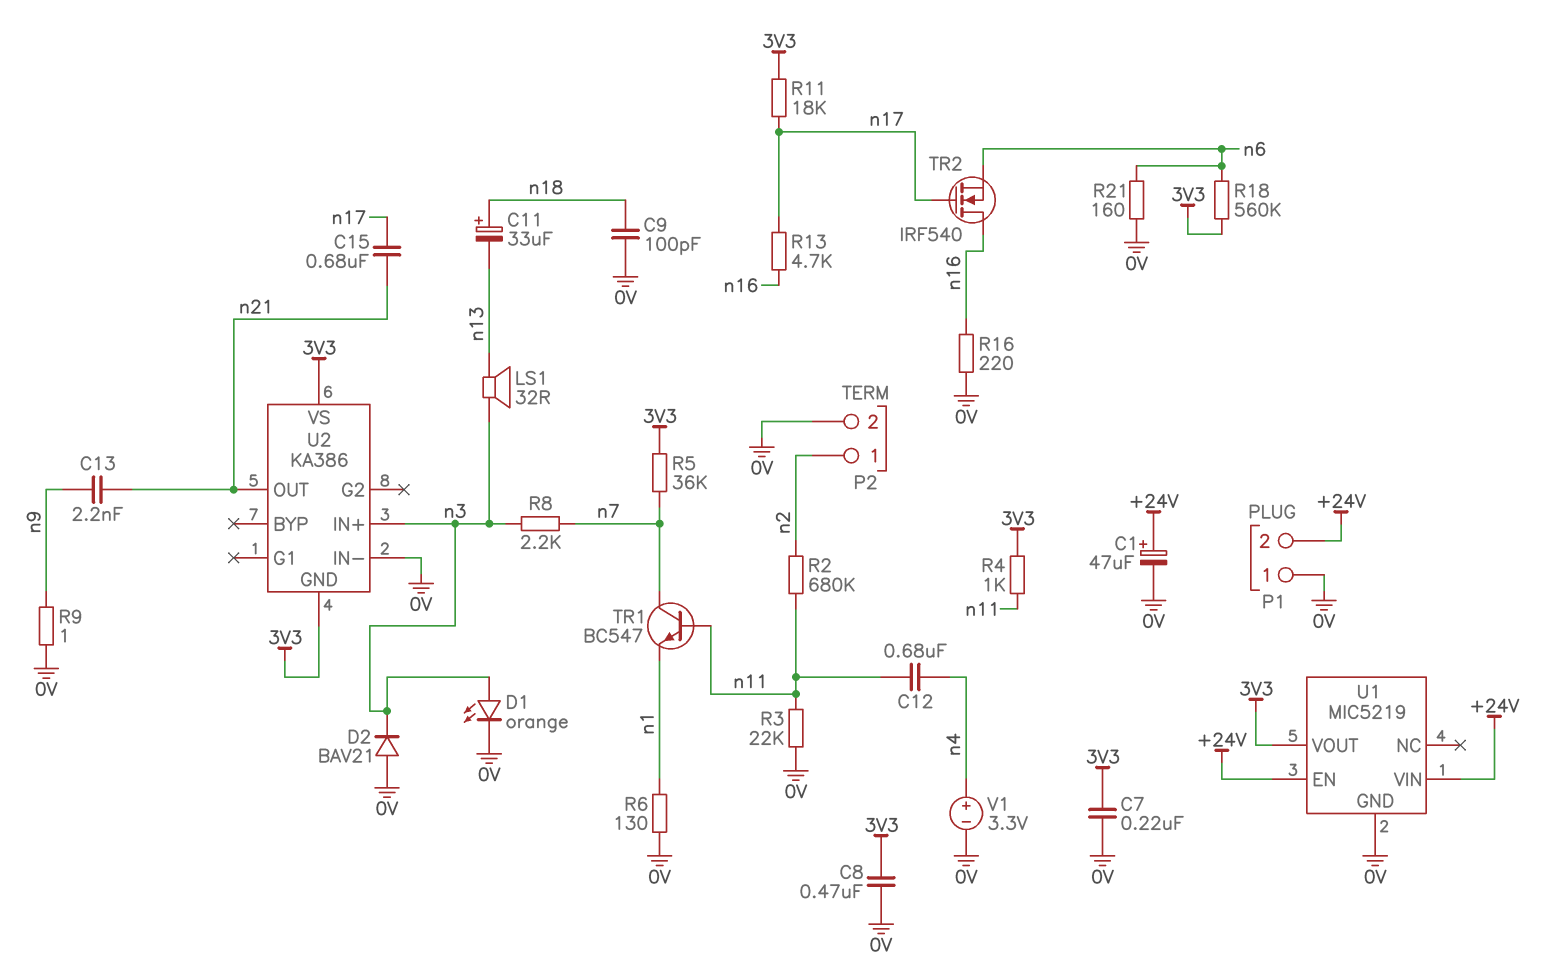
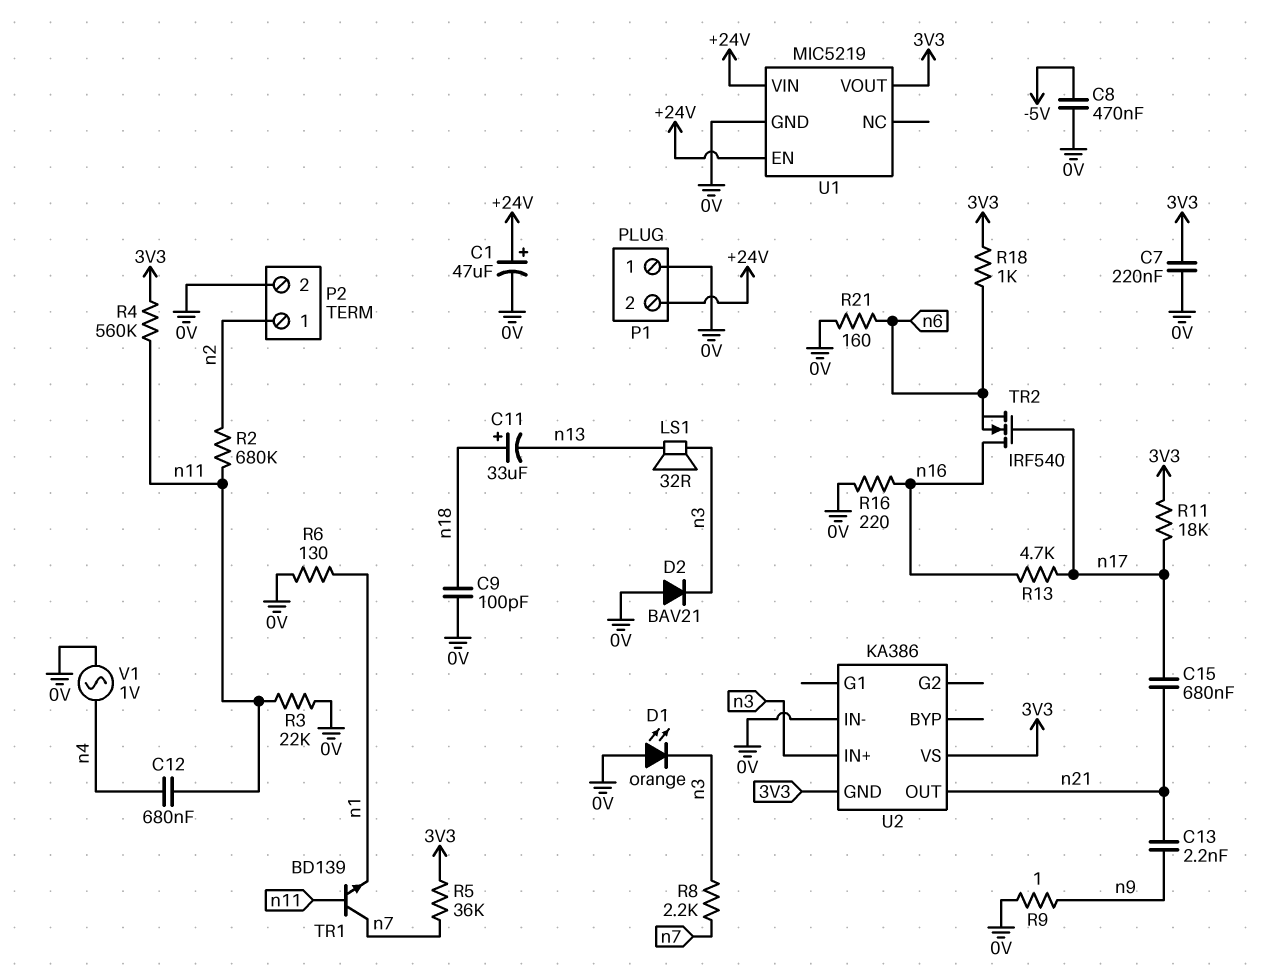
C8: 470nF (0V, 3V3) -> 470nF (-5V, 0V)
D1: LED orange (A n3, K 0V) -> LED orange (A 0V, K n3)
R4: 1k (3V3, n11) -> 560k (3V3, n11)
R18: 560k (3V3, n6) -> 1k (3V3, n6)
TR1: NPN BC547 (B n11, C n7, E n1) -> NPN BD139 (B n11, C n7, E n1)
V1: 3.3V (plus n4, minus 0V) -> AC 1V (0V, n4)

